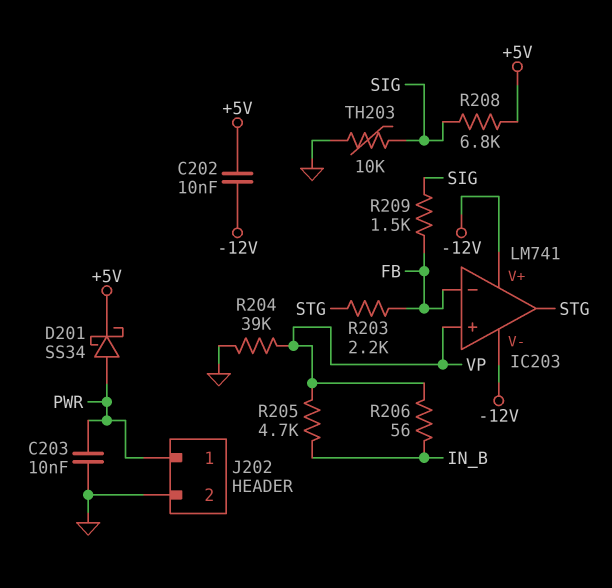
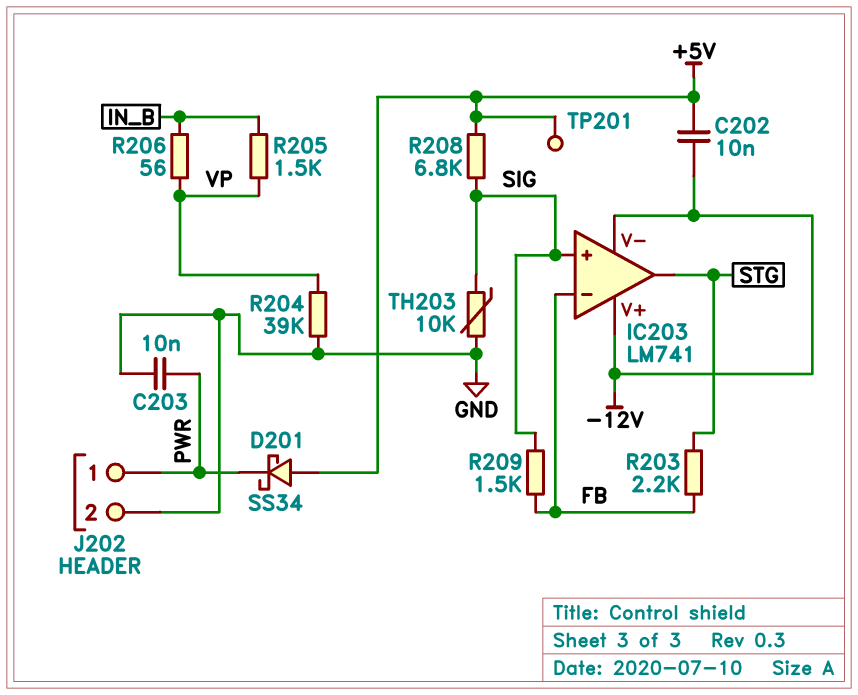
D201: schottky SS34 (A PWR, K +5V) -> schottky SS34 (A +5V, K PWR)
IC203 pin in+: VP -> SIG
R205: 4.7k (IN_B, VP) -> 1.5k (IN_B, VP)
TP201: none -> test point (+5V)

